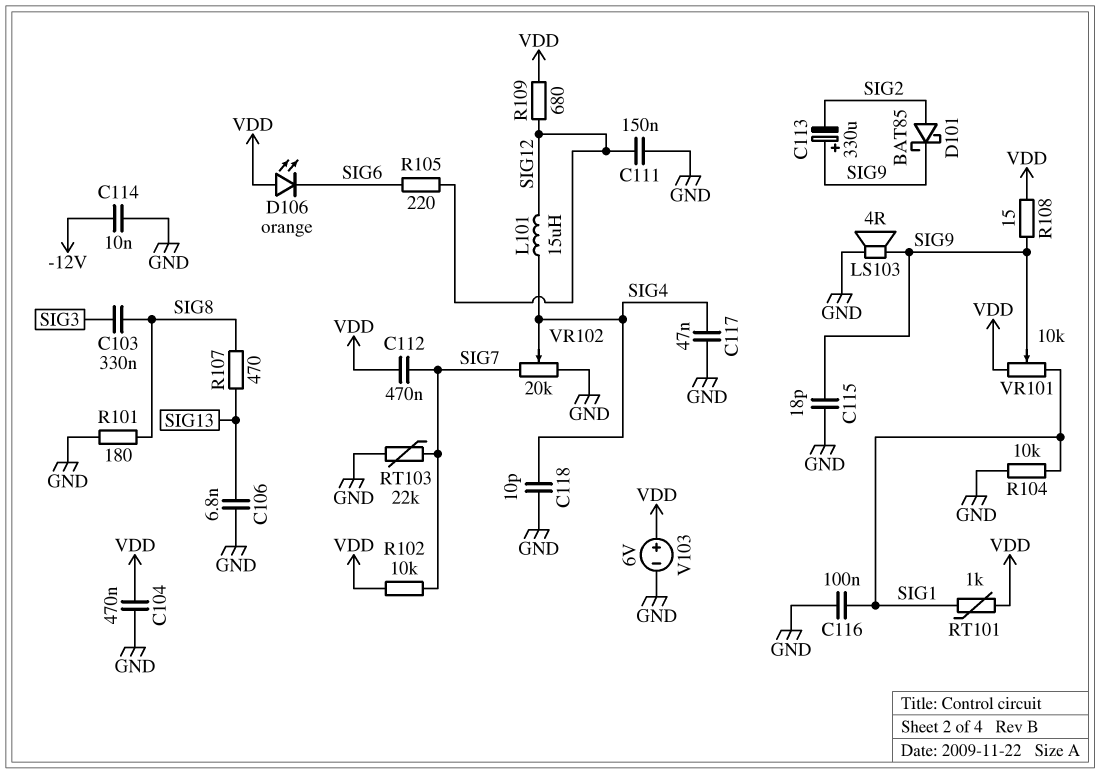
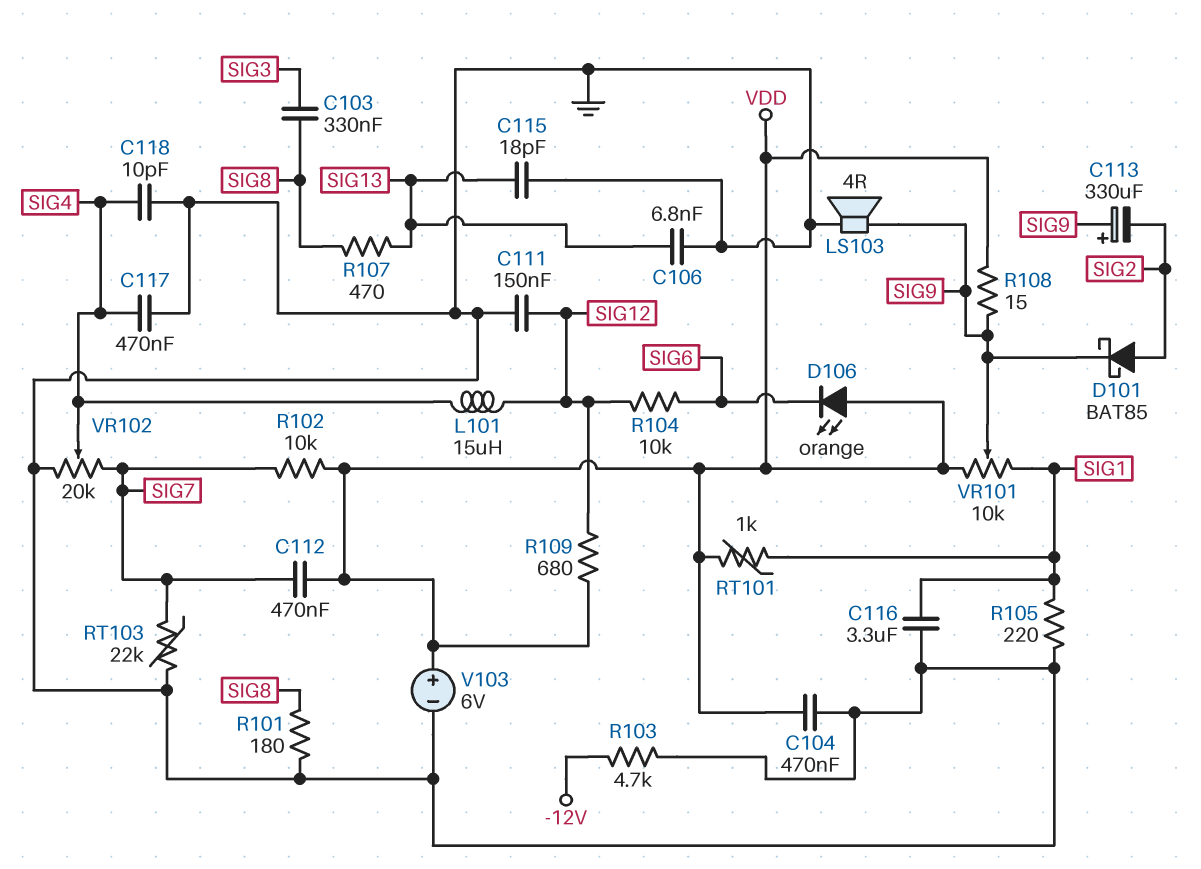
C114: 10nF (-12V, GND) -> none
C115: 18pF (GND, SIG9) -> 18pF (GND, SIG13)
C116: 100nF (GND, SIG1) -> 3.3uF (GND, SIG1)
C117: 47nF (GND, SIG4) -> 470nF (GND, SIG4)
R103: none -> 4.7k (-12V, GND)
R104: 10k (GND, SIG1) -> 10k (SIG6, SIG12)
R105: 220 (SIG6, SIG12) -> 220 (GND, SIG1)

